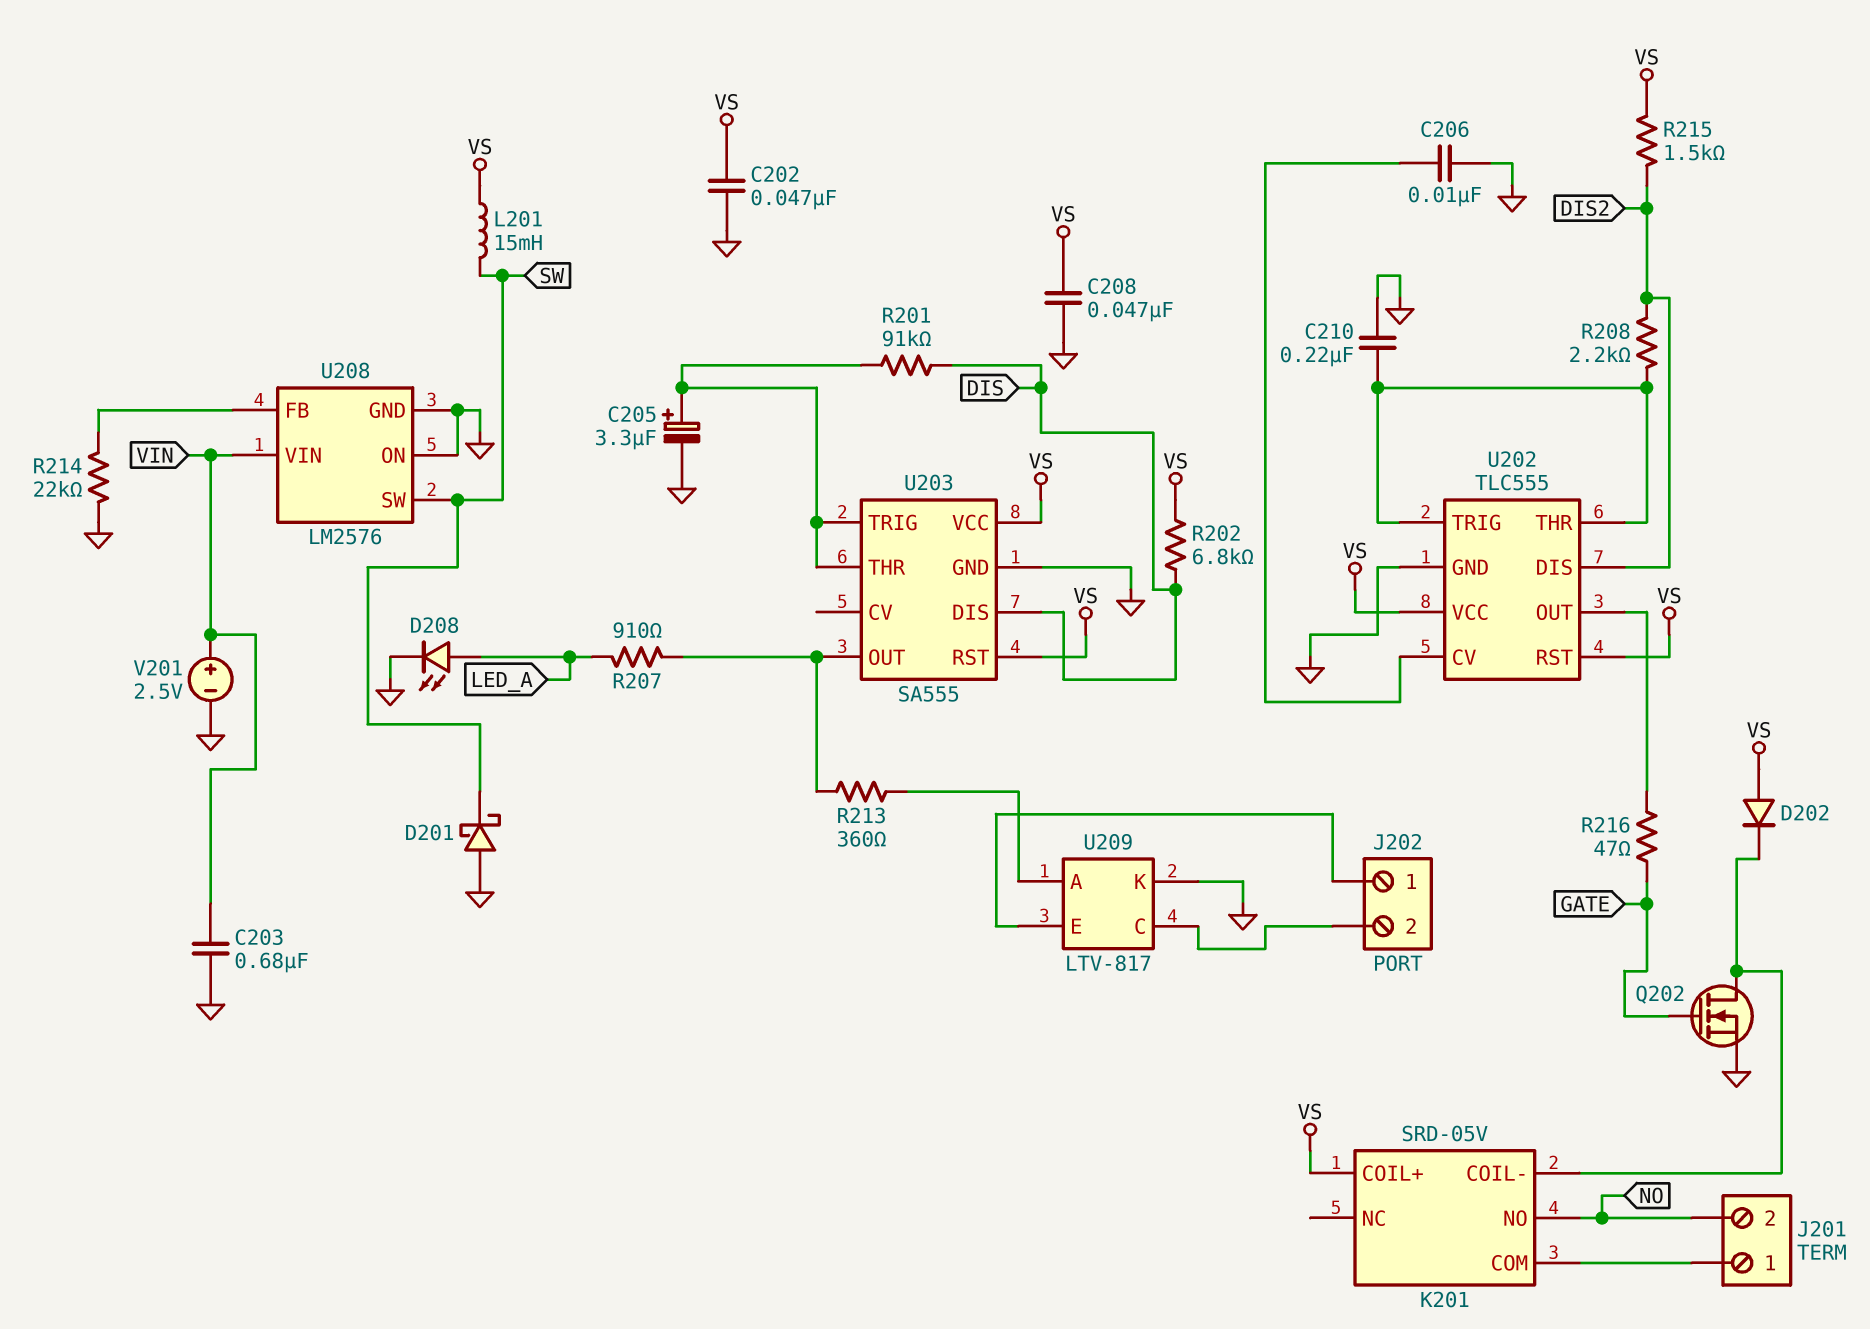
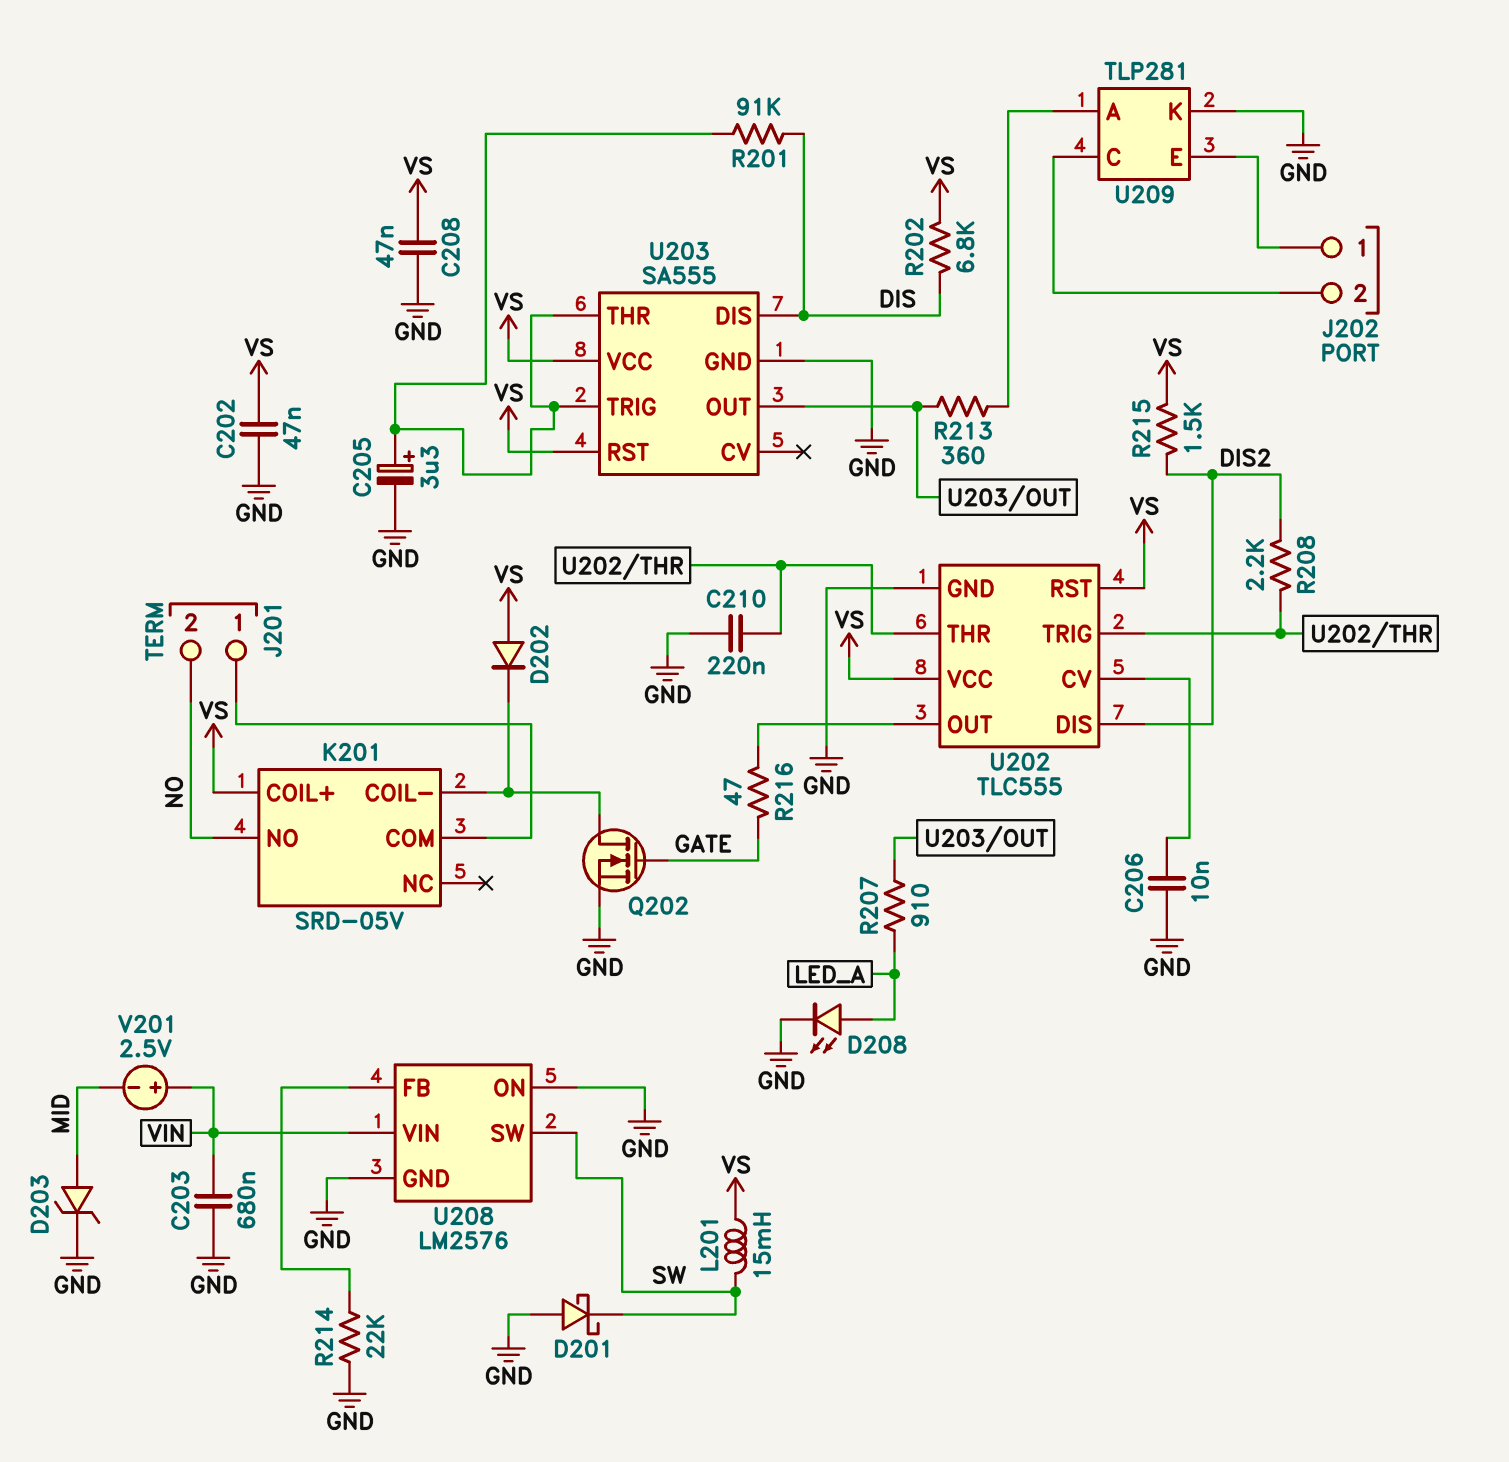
D203: none -> zener (A MID, K GND)
U209: LTV-817 -> TLP281
V201: 2.5V (plus VIN, minus GND) -> 2.5V (plus VIN, minus MID)

